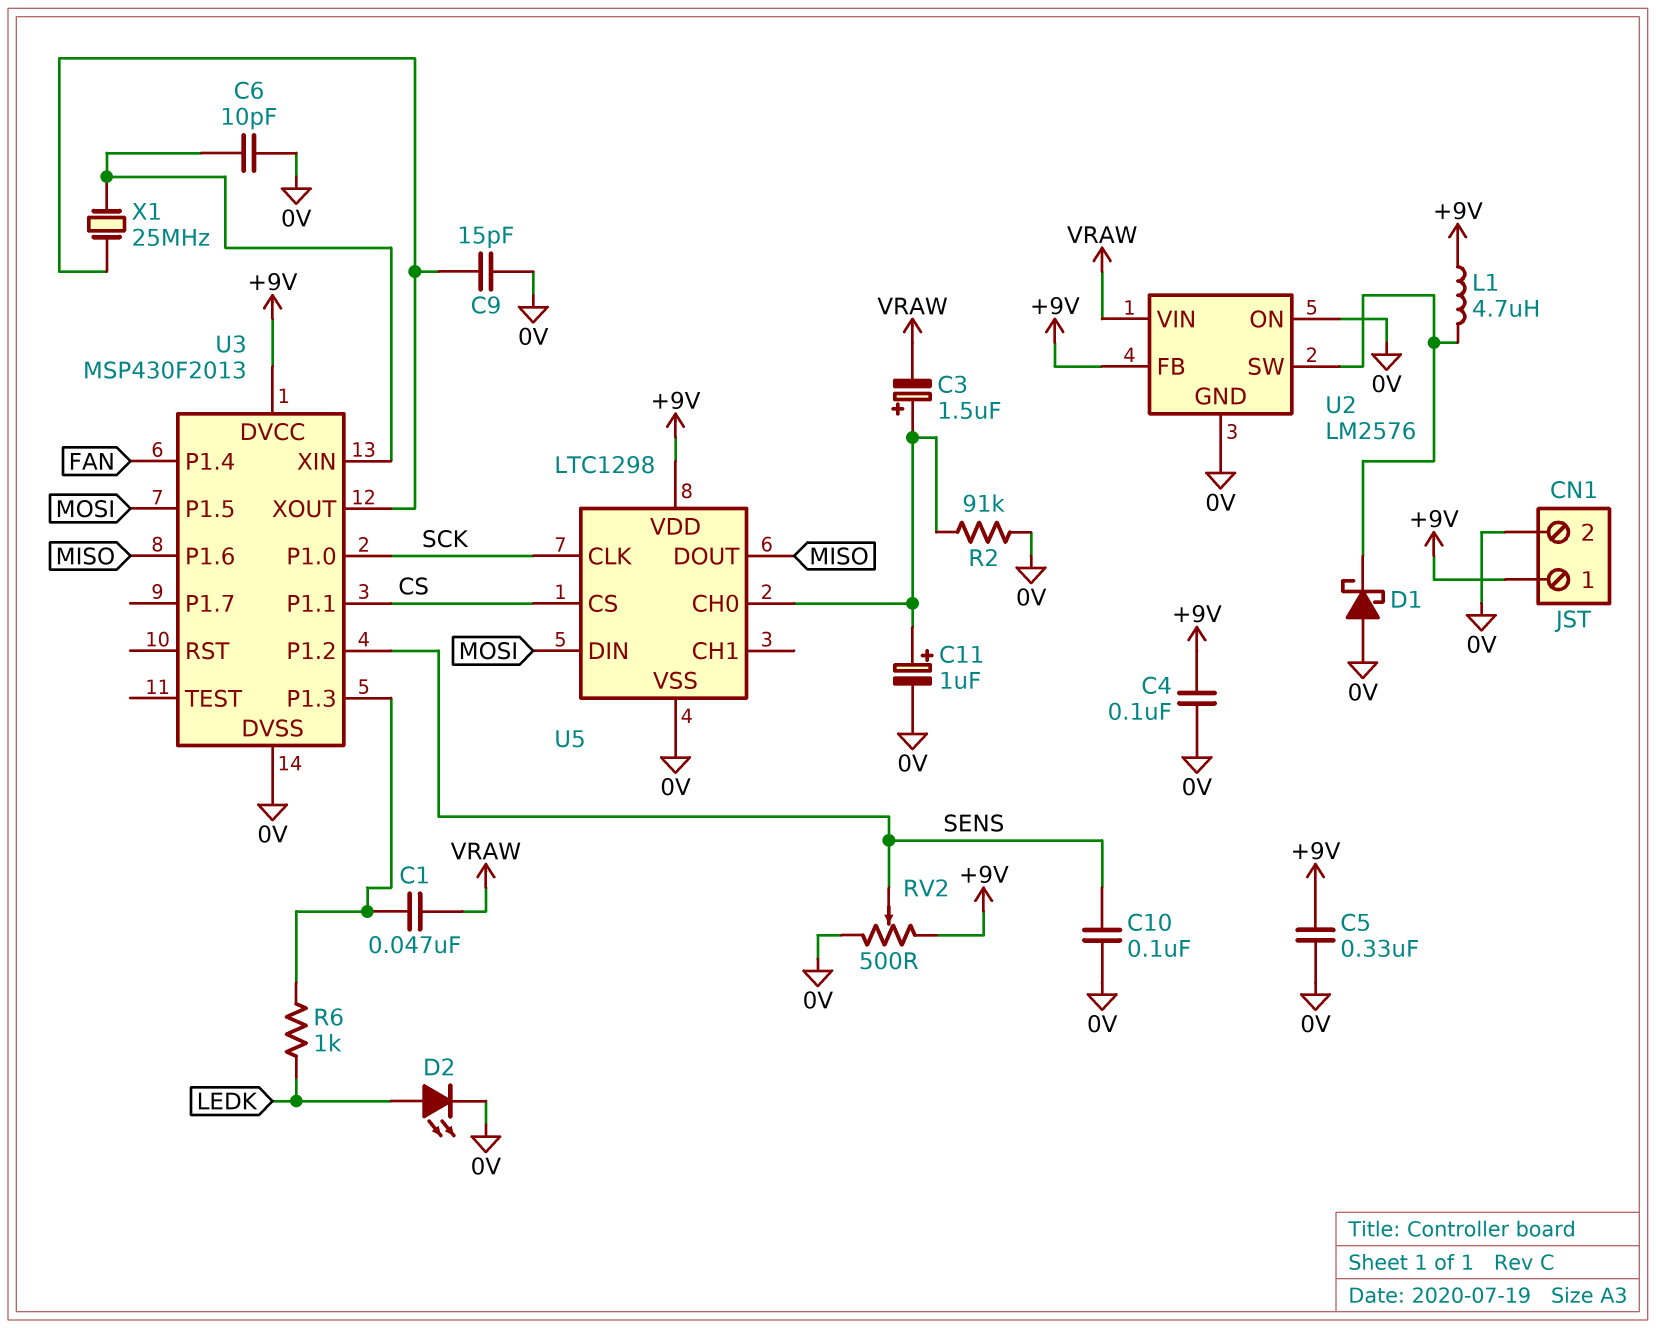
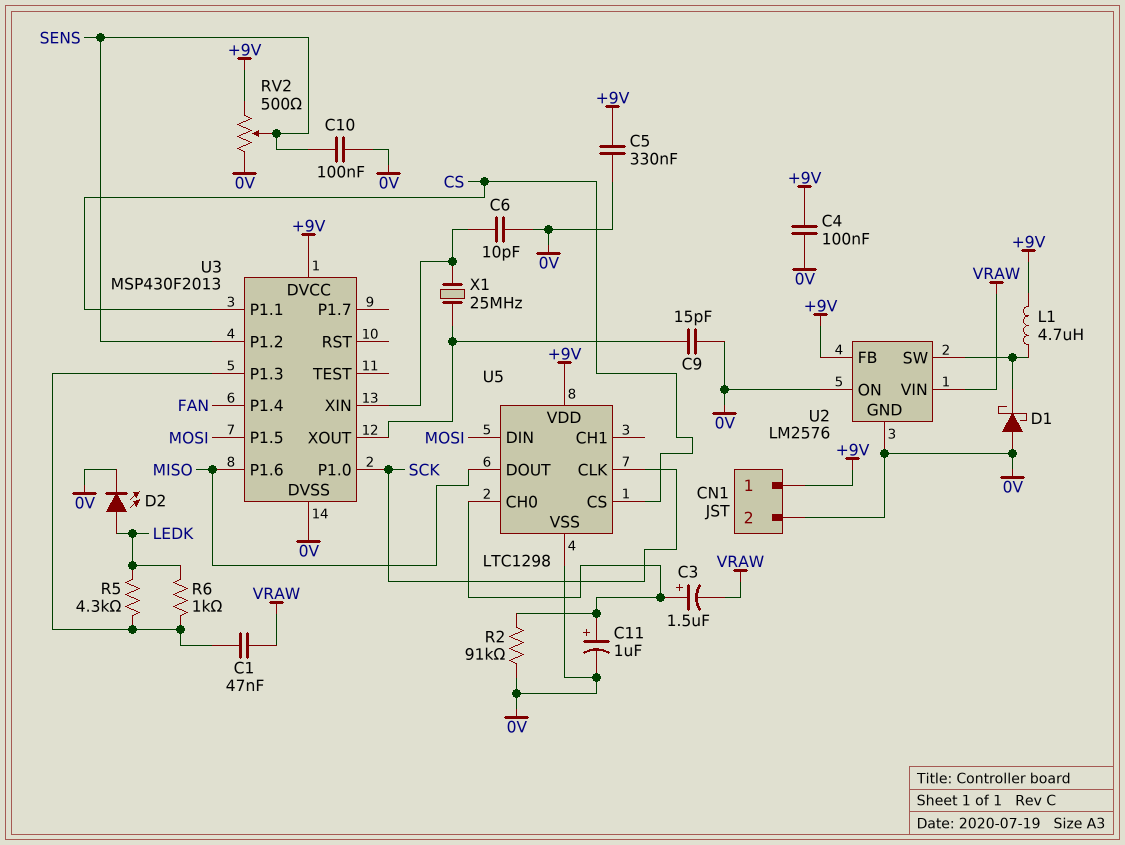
R5: none -> 4.3k (LEDK, U3/P1.3)

